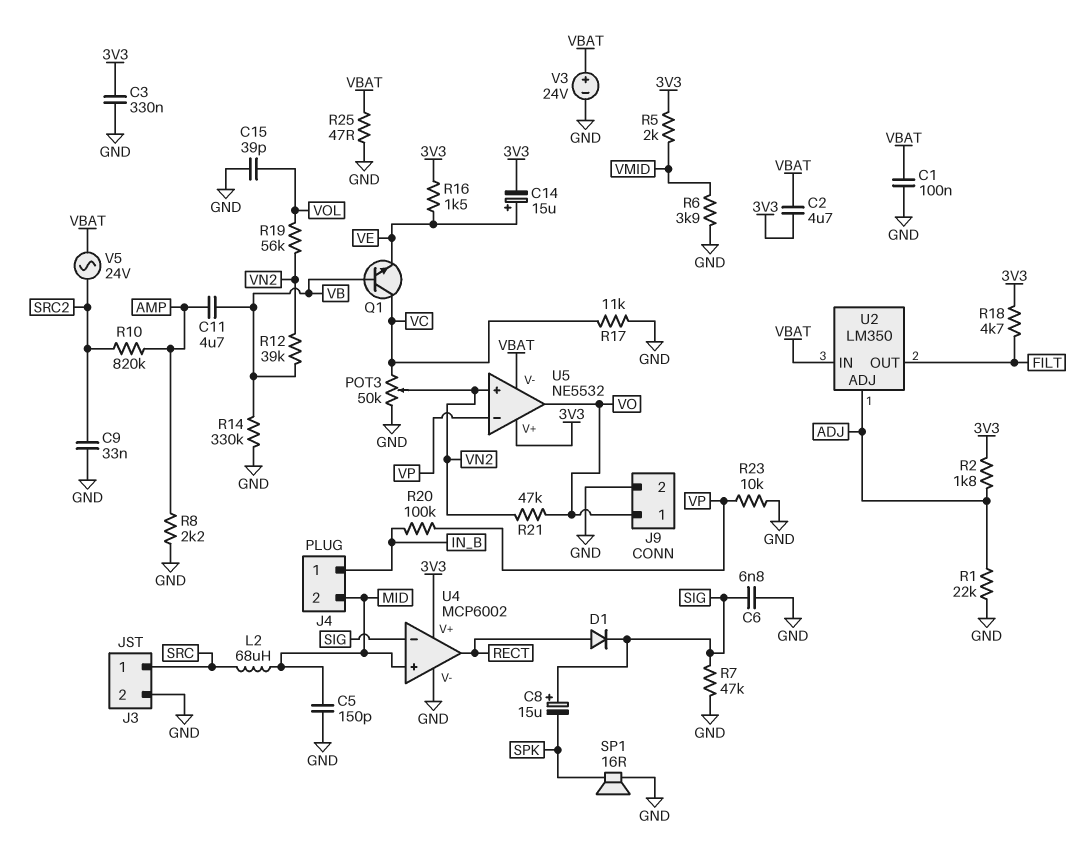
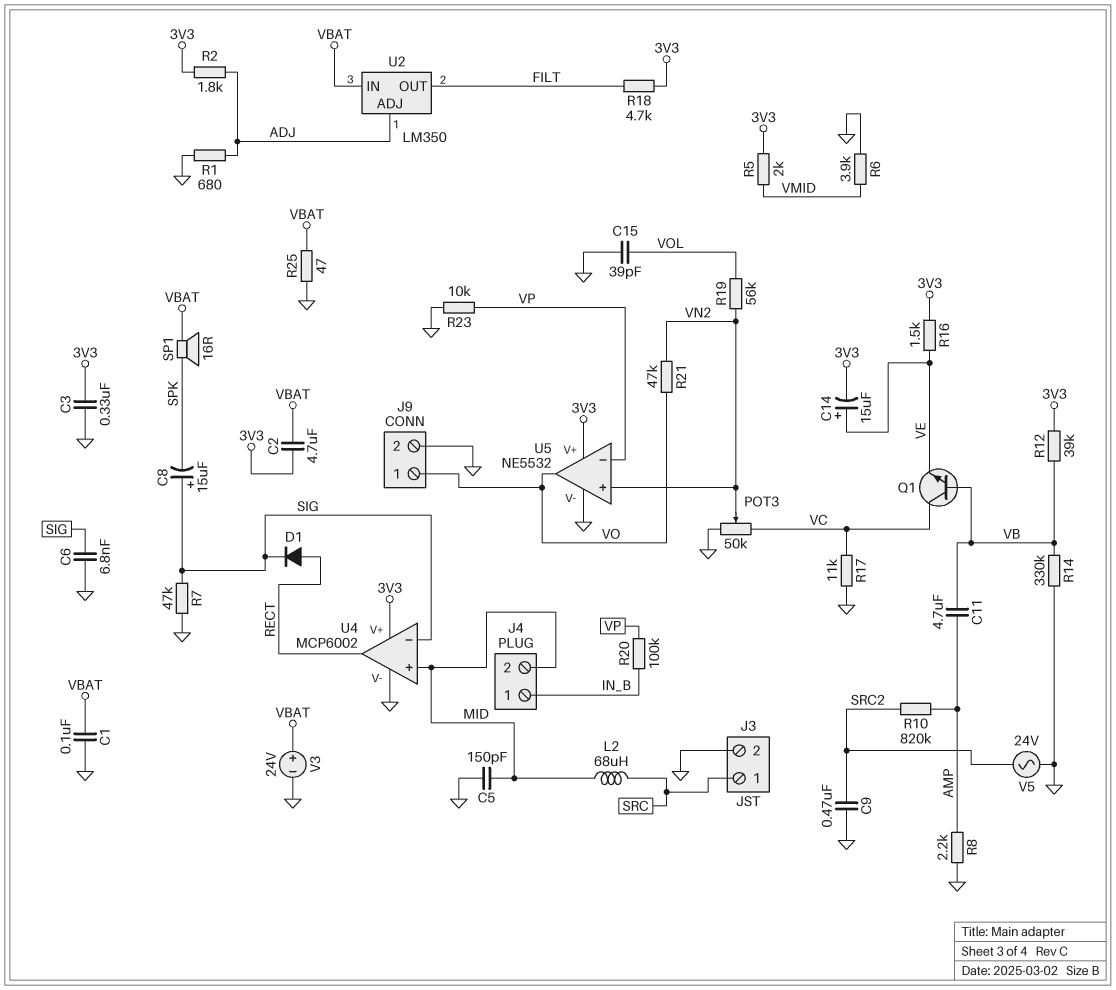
C9: 33nF (GND, SRC2) -> 470nF (GND, SRC2)
R1: 22k (ADJ, GND) -> 680 (ADJ, GND)
R12: 39k (VB, VN2) -> 39k (3V3, VB)
SP1: speaker 16R (GND, SPK) -> speaker 16R (SPK, VBAT)
U5 pin V-: VBAT -> GND
V5: AC 24V (SRC2, VBAT) -> AC 24V (GND, SRC2)

